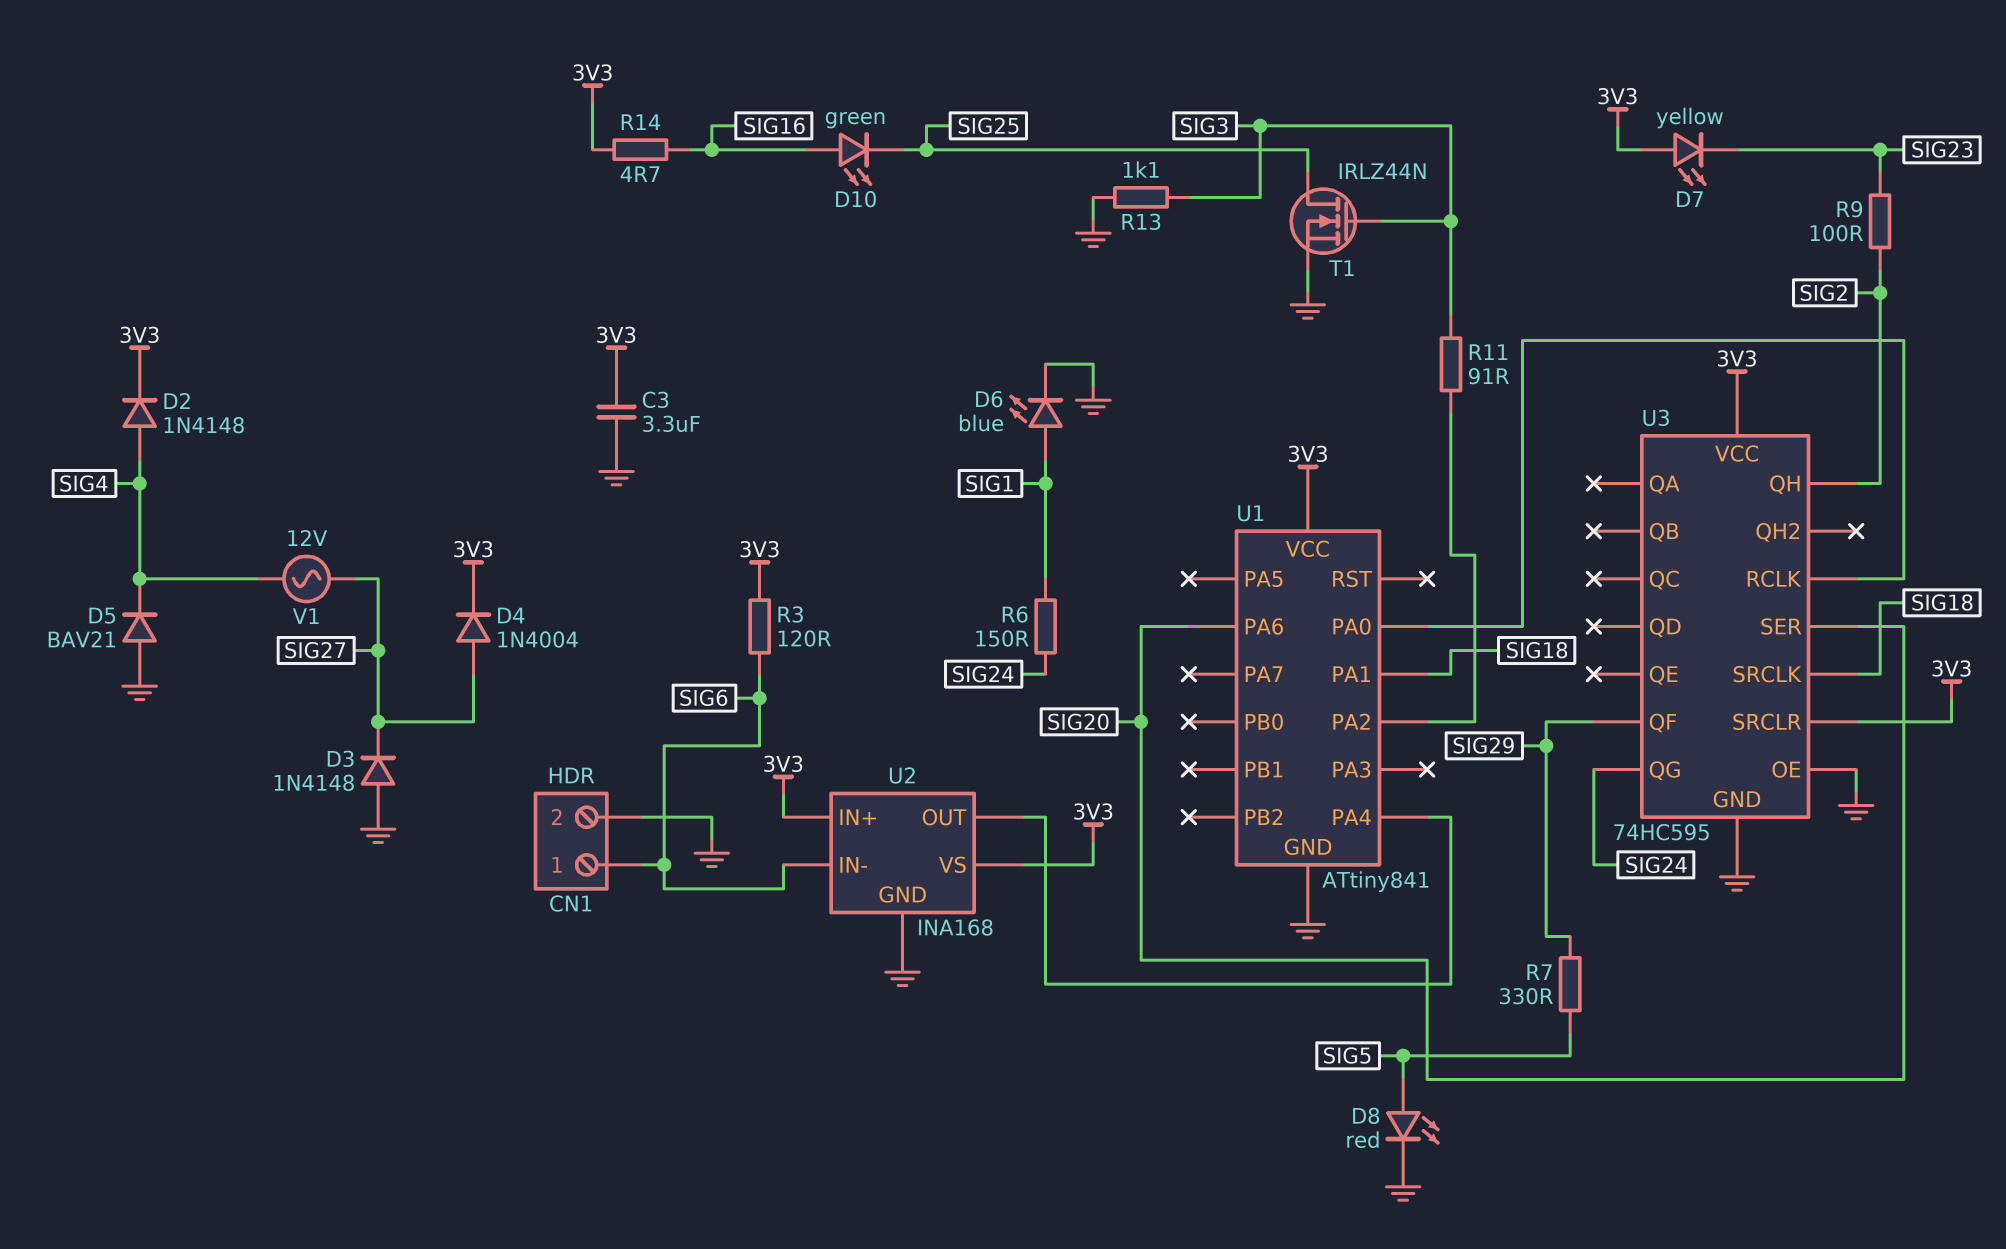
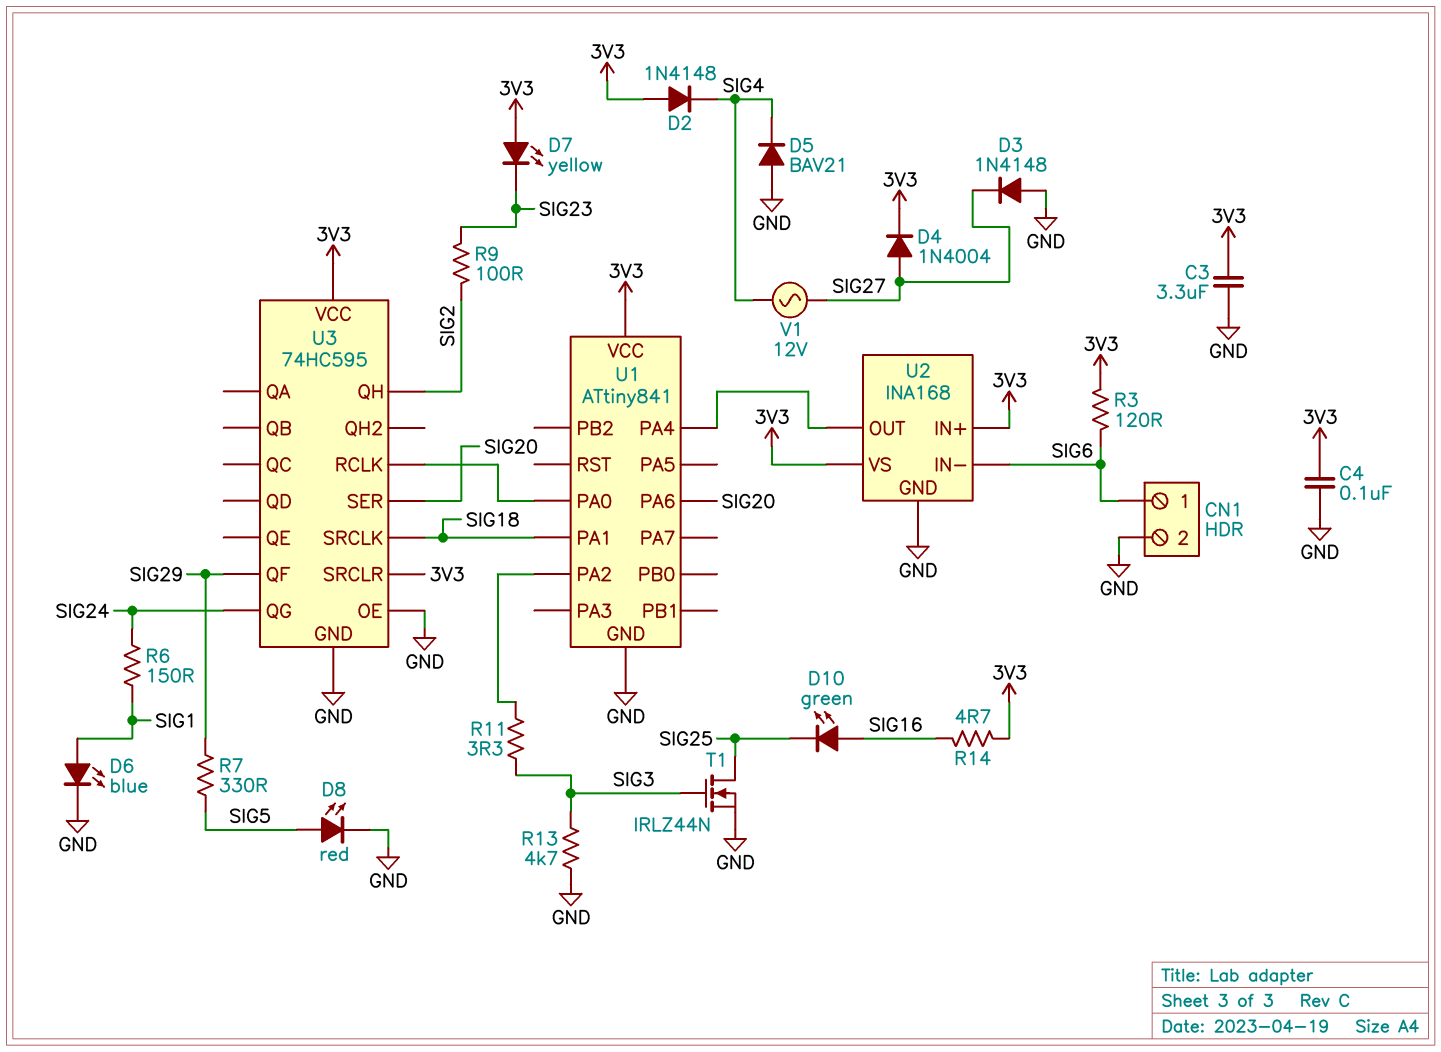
C4: none -> 100nF (3V3, GND)
D2: diode 1N4148 (A SIG4, K 3V3) -> diode 1N4148 (A 3V3, K SIG4)
R11: 91 (SIG3, U1/PA2) -> 3.3 (SIG3, U1/PA2)
R13: 1.1k (GND, SIG3) -> 4.7k (GND, SIG3)

